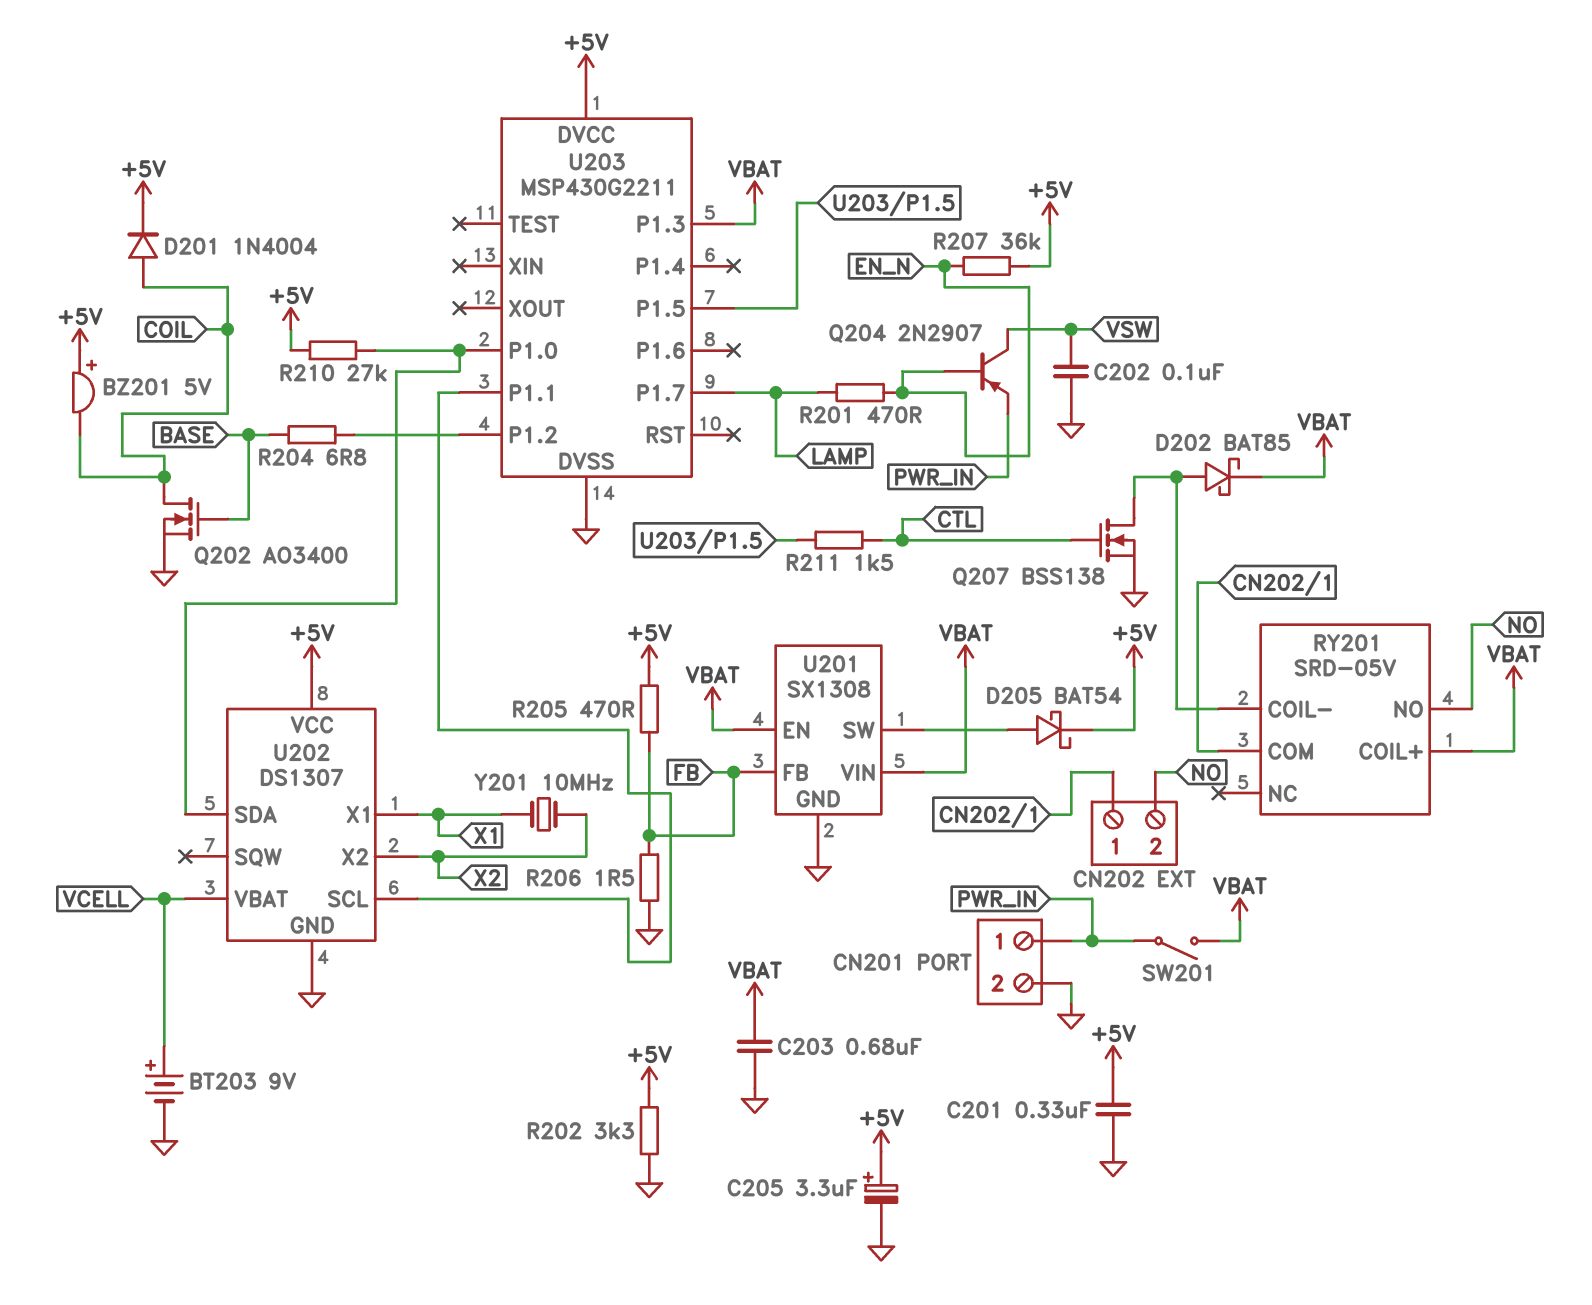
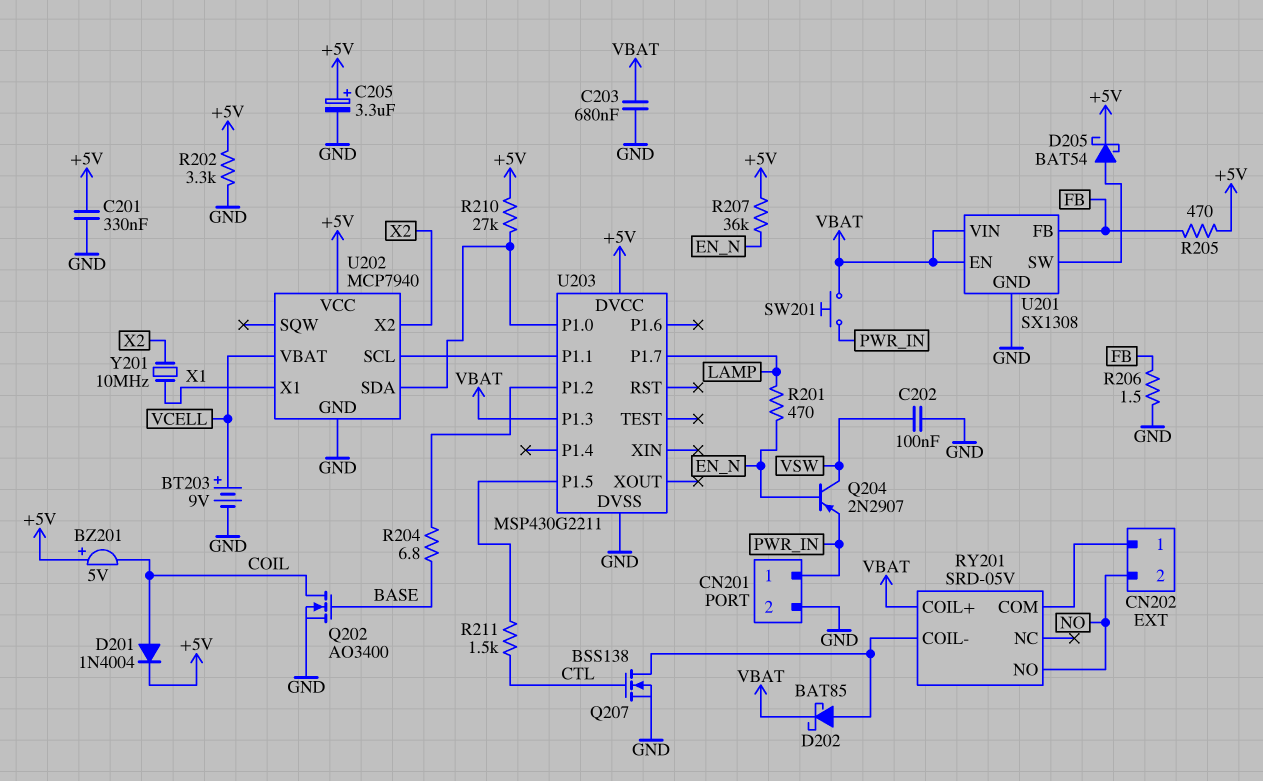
SW201: switch (PWR_IN, VBAT) -> button (PWR_IN, VBAT)
U202: DS1307 -> MCP7940

